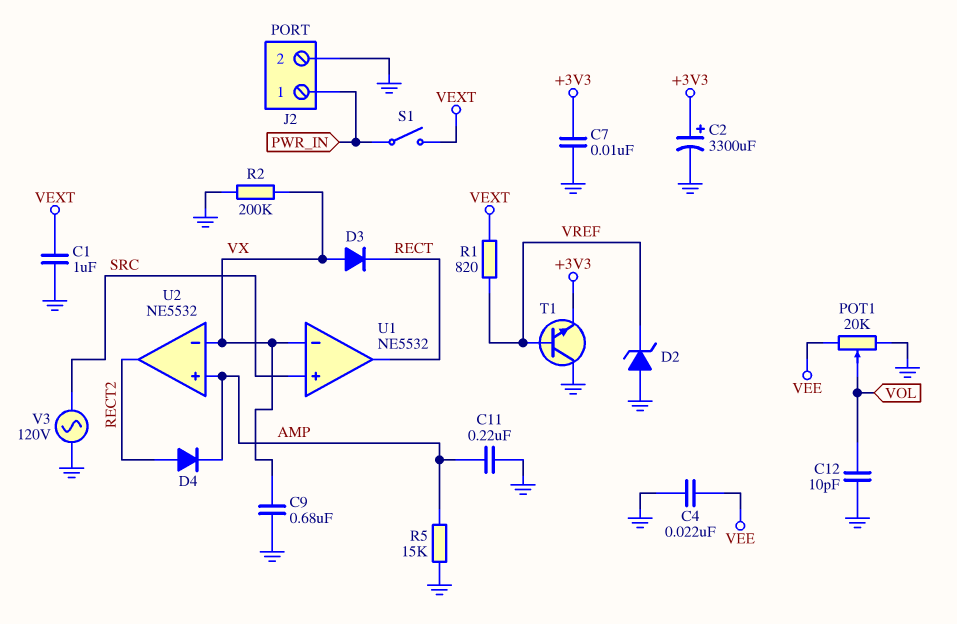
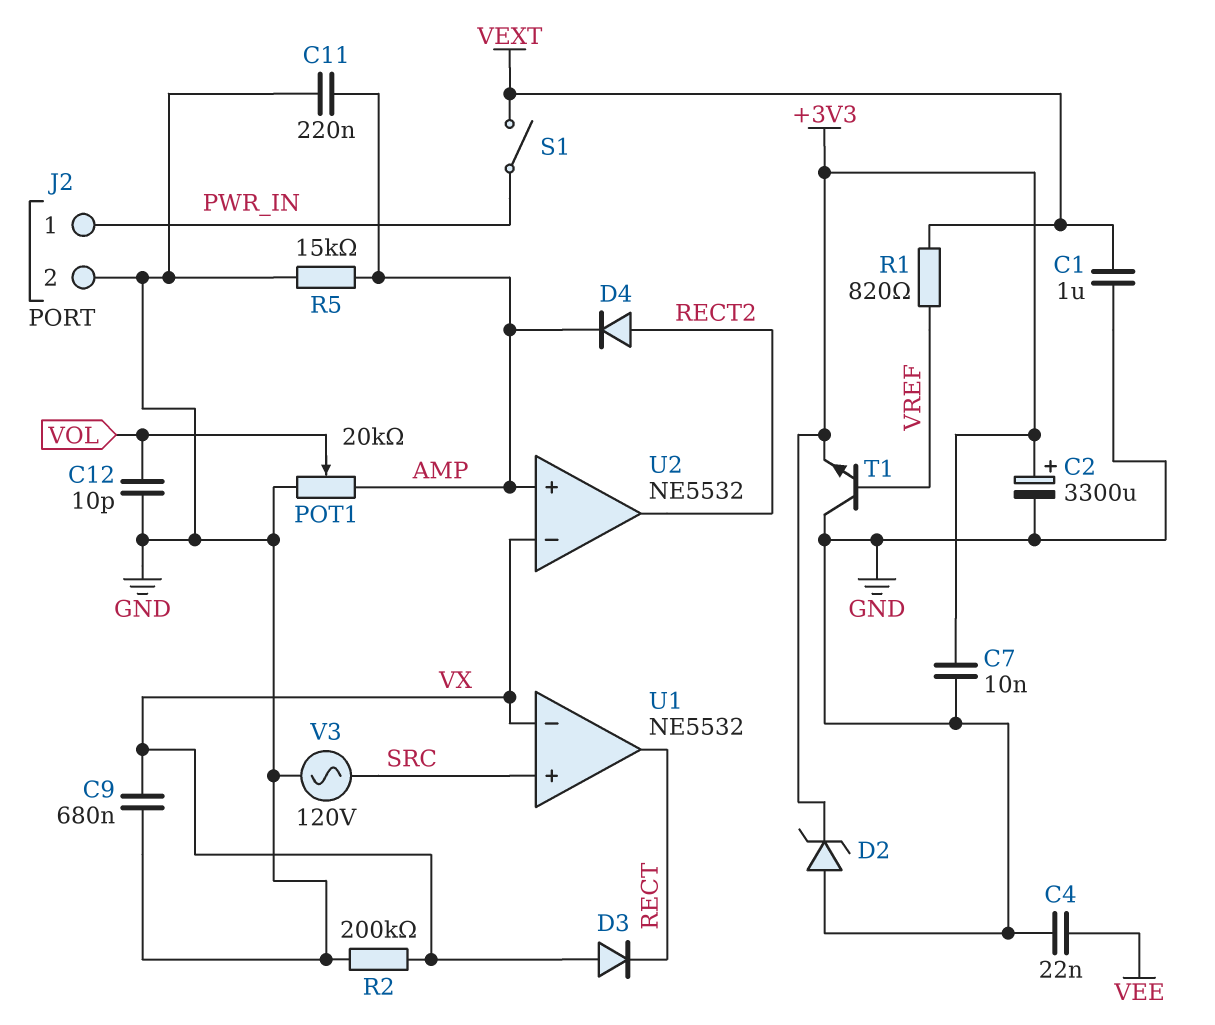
D2: zener (A GND, K VREF) -> zener (A GND, K +3V3)
POT1: 20k (GND, VEE, wiper VOL) -> 20k (AMP, GND, wiper VOL)

